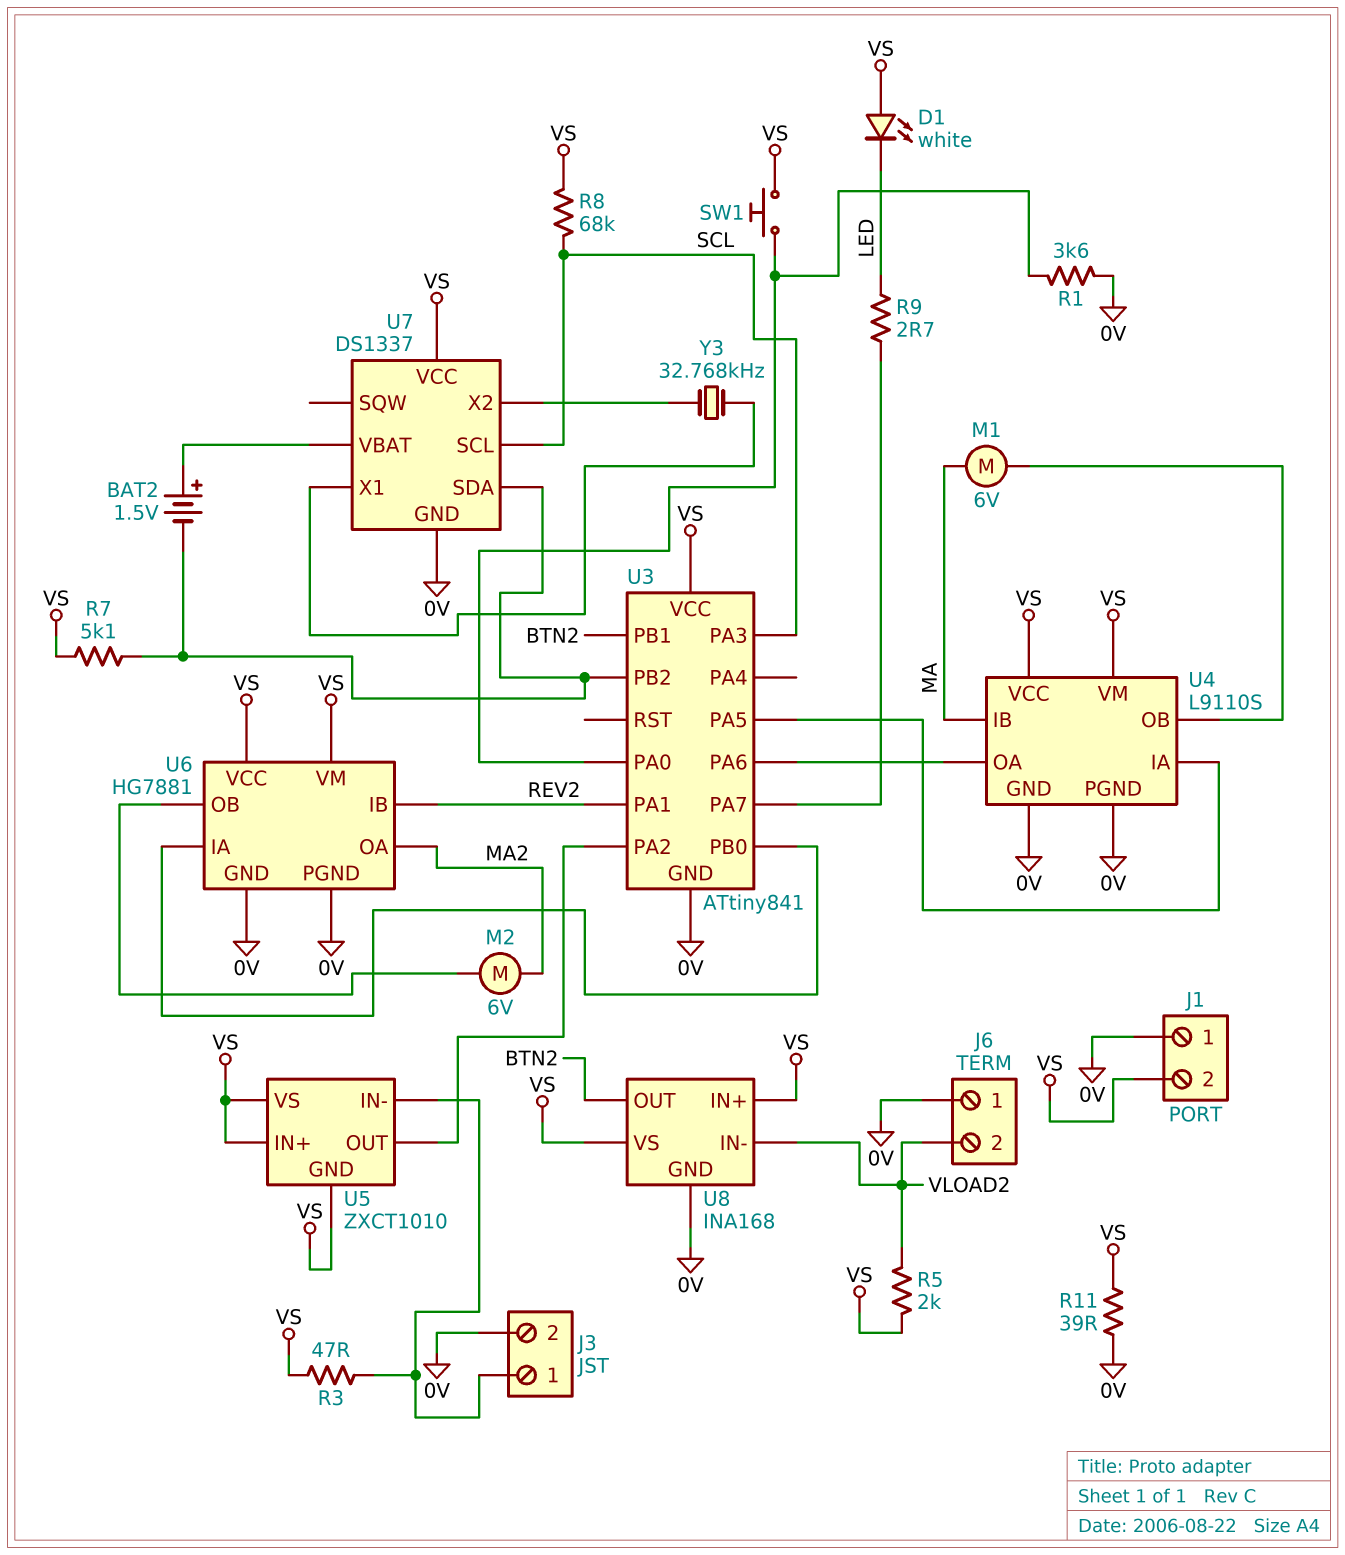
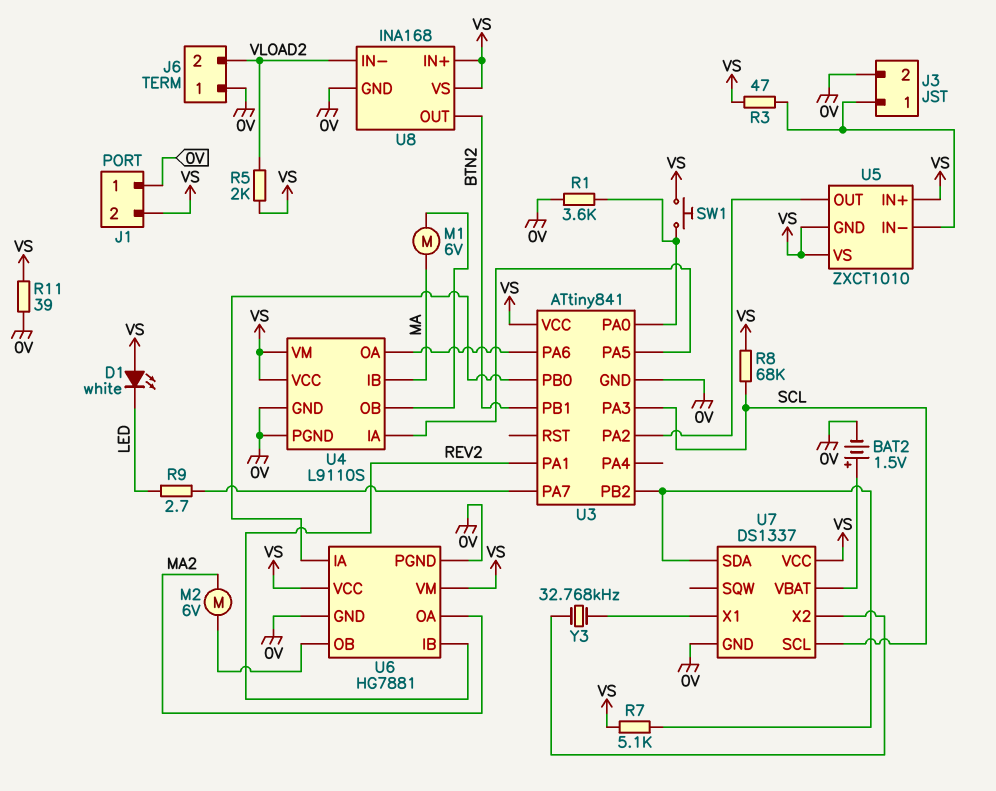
BAT2: 1.5V (plus U7/VBAT, minus U3/PB2) -> 1.5V (plus U7/VBAT, minus 0V)

